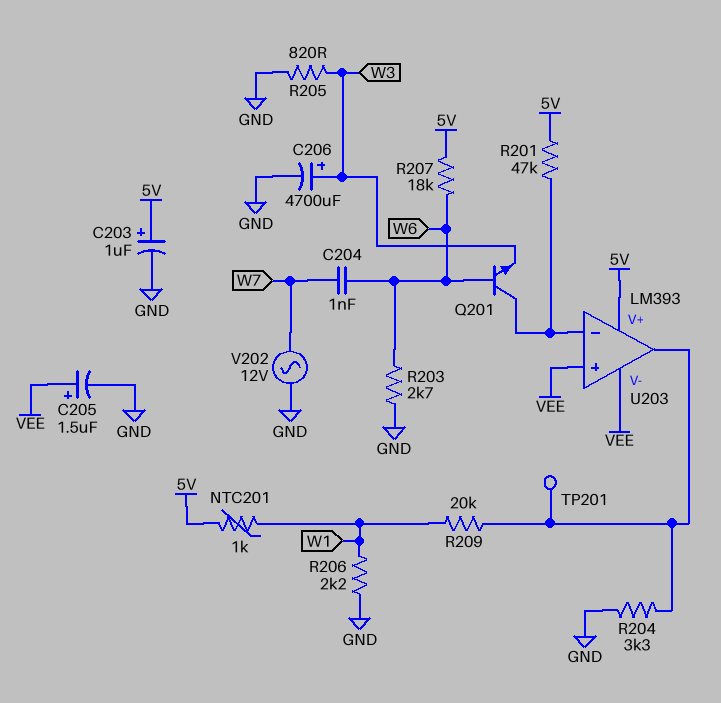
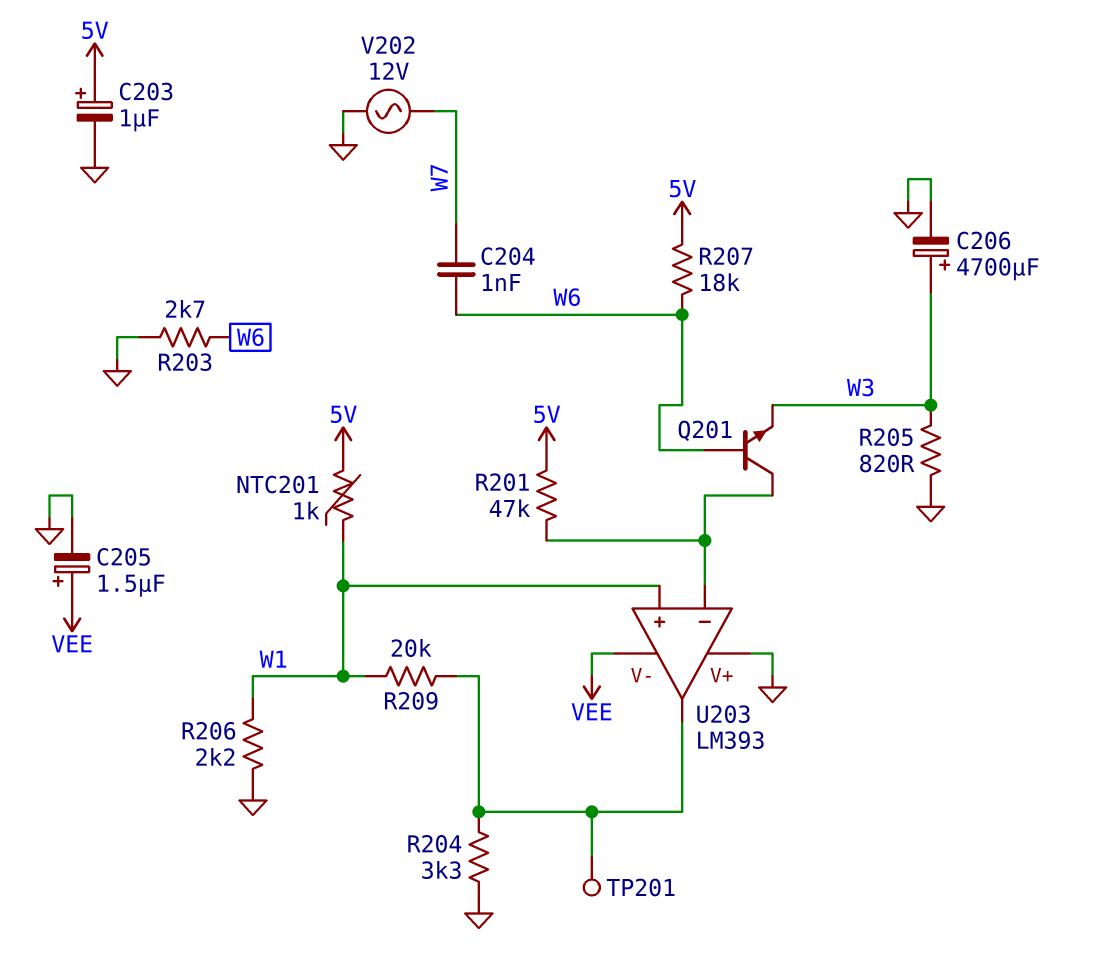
U203 pin V+: 5V -> GND
U203 pin in+: VEE -> W1

